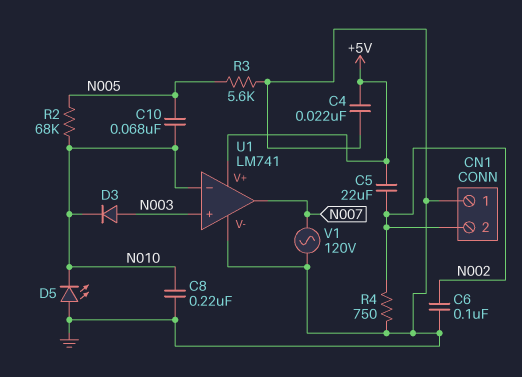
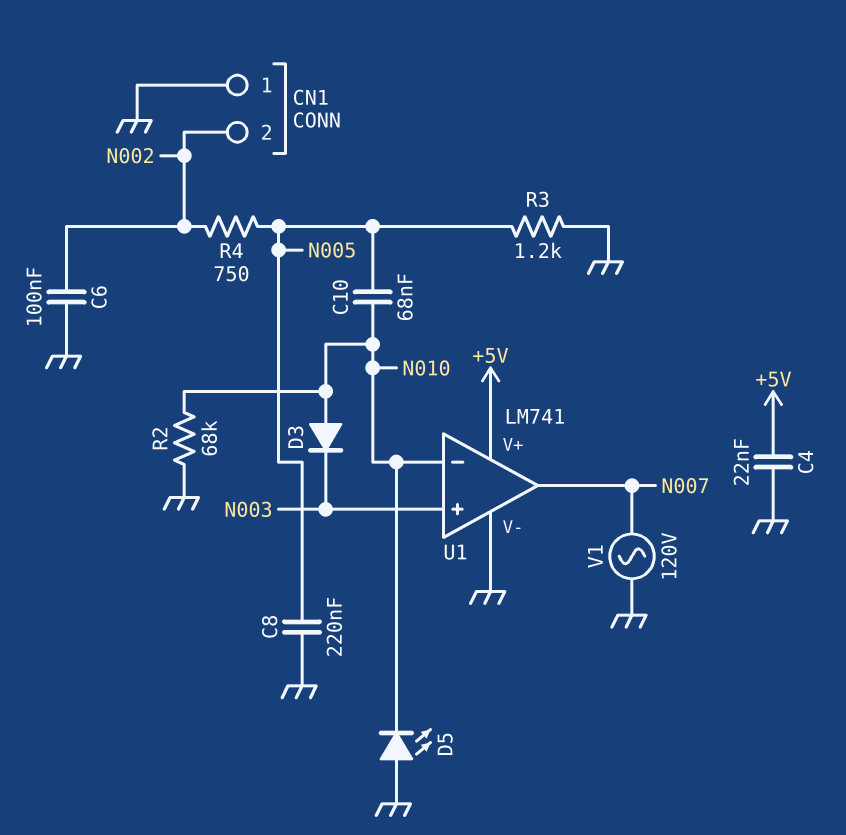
C5: 22uF (+5V, N002) -> none
C8: 220nF (GND, N010) -> 220nF (GND, N005)
D3: diode (A N003, K N010) -> diode (A N010, K N003)
R2: 68k (N005, N010) -> 68k (GND, N010)
R3: 5.6k (GND, N005) -> 1.2k (GND, N005)
R4: 750 (GND, N002) -> 750 (N002, N005)

